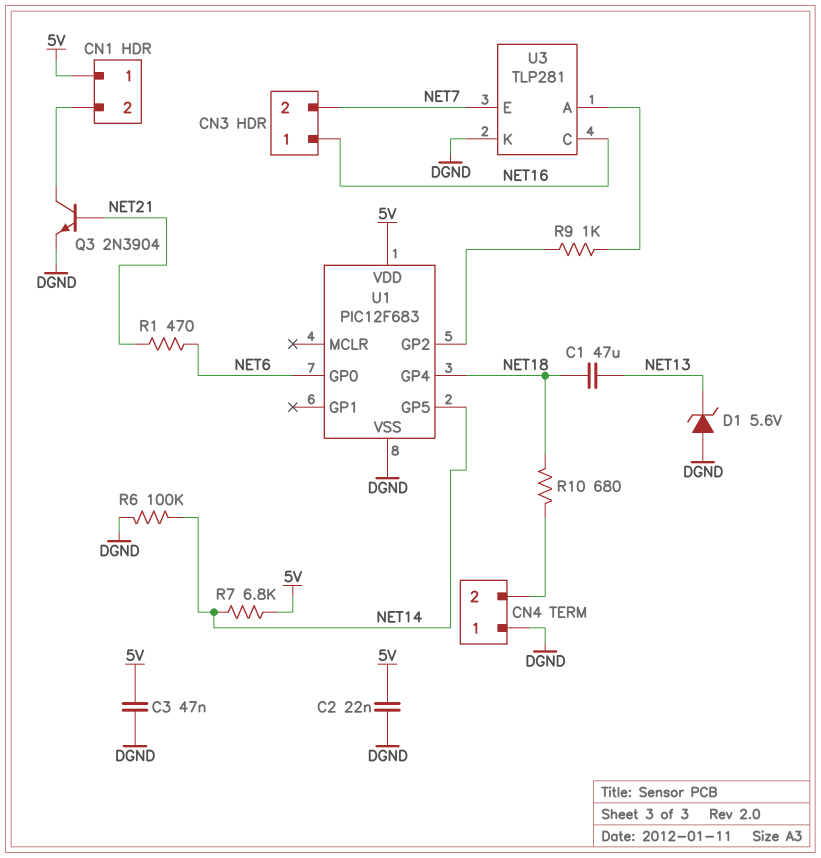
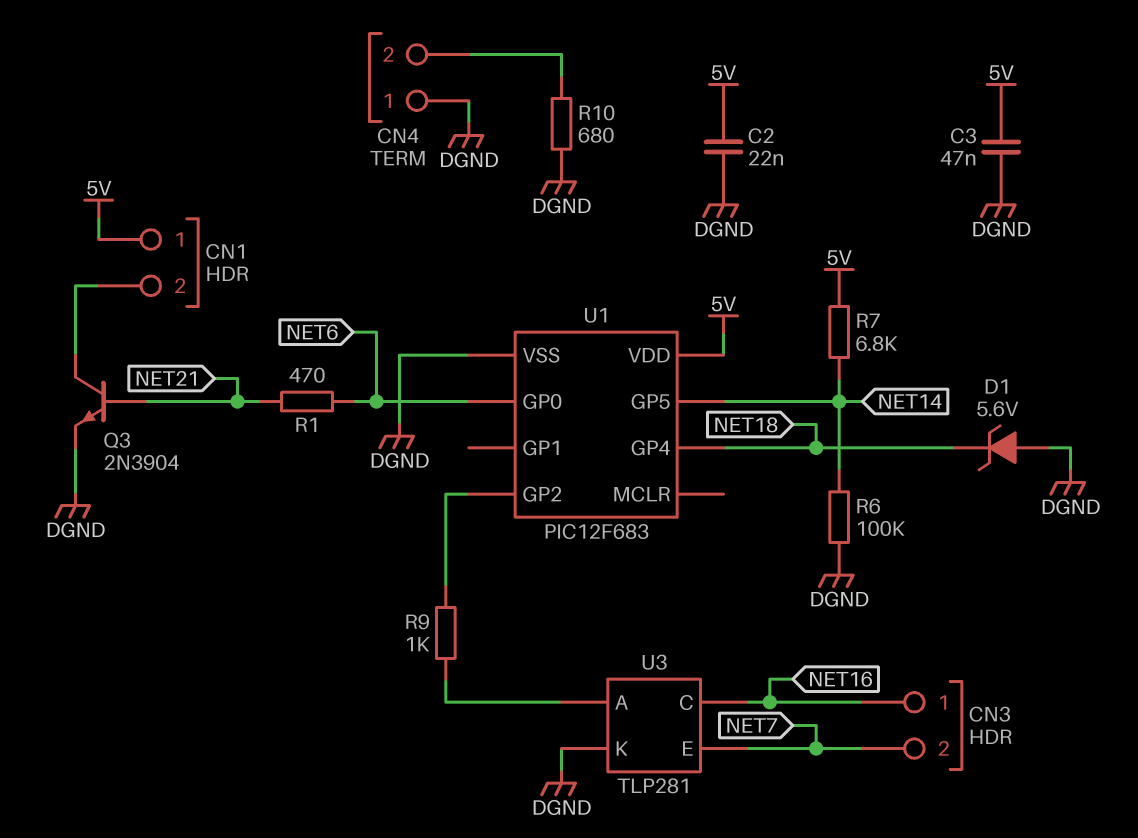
C1: 47uF (NET13, NET18) -> none
D1: zener 5.6V (A DGND, K NET13) -> zener 5.6V (A DGND, K NET18)
R10: 680 (CN4/2, NET18) -> 680 (CN4/2, DGND)

